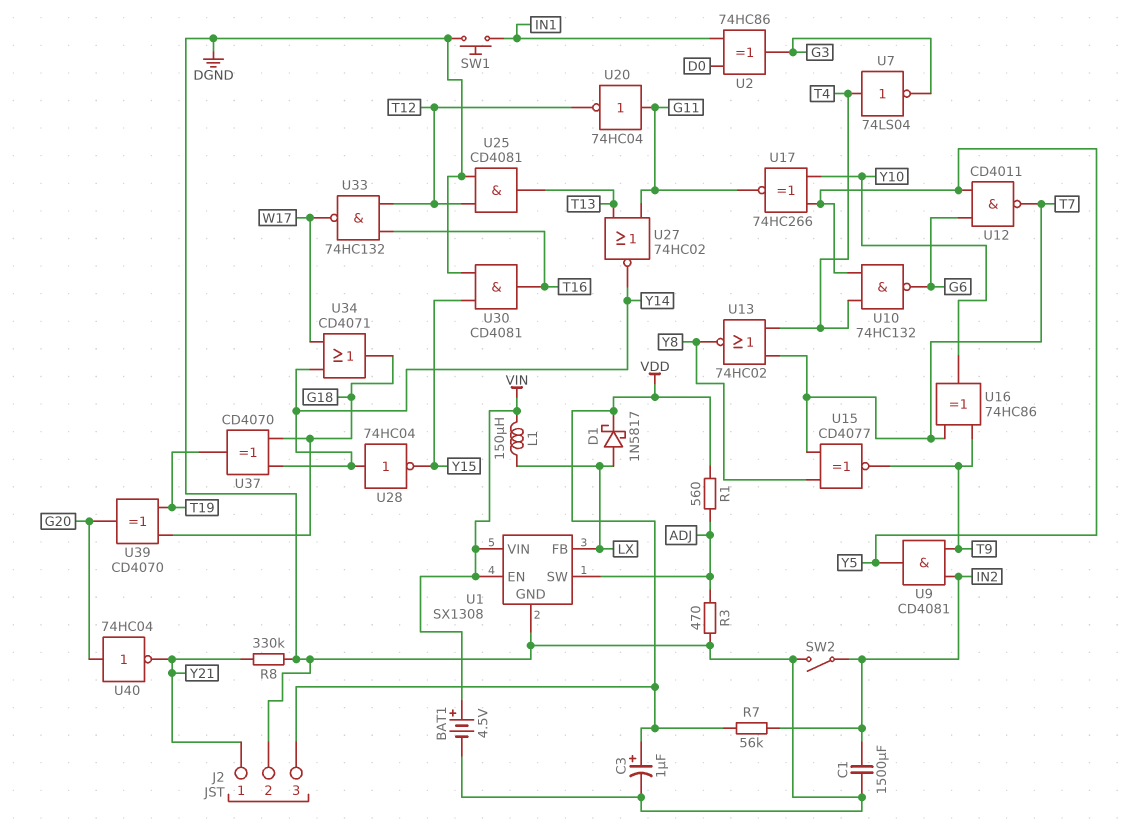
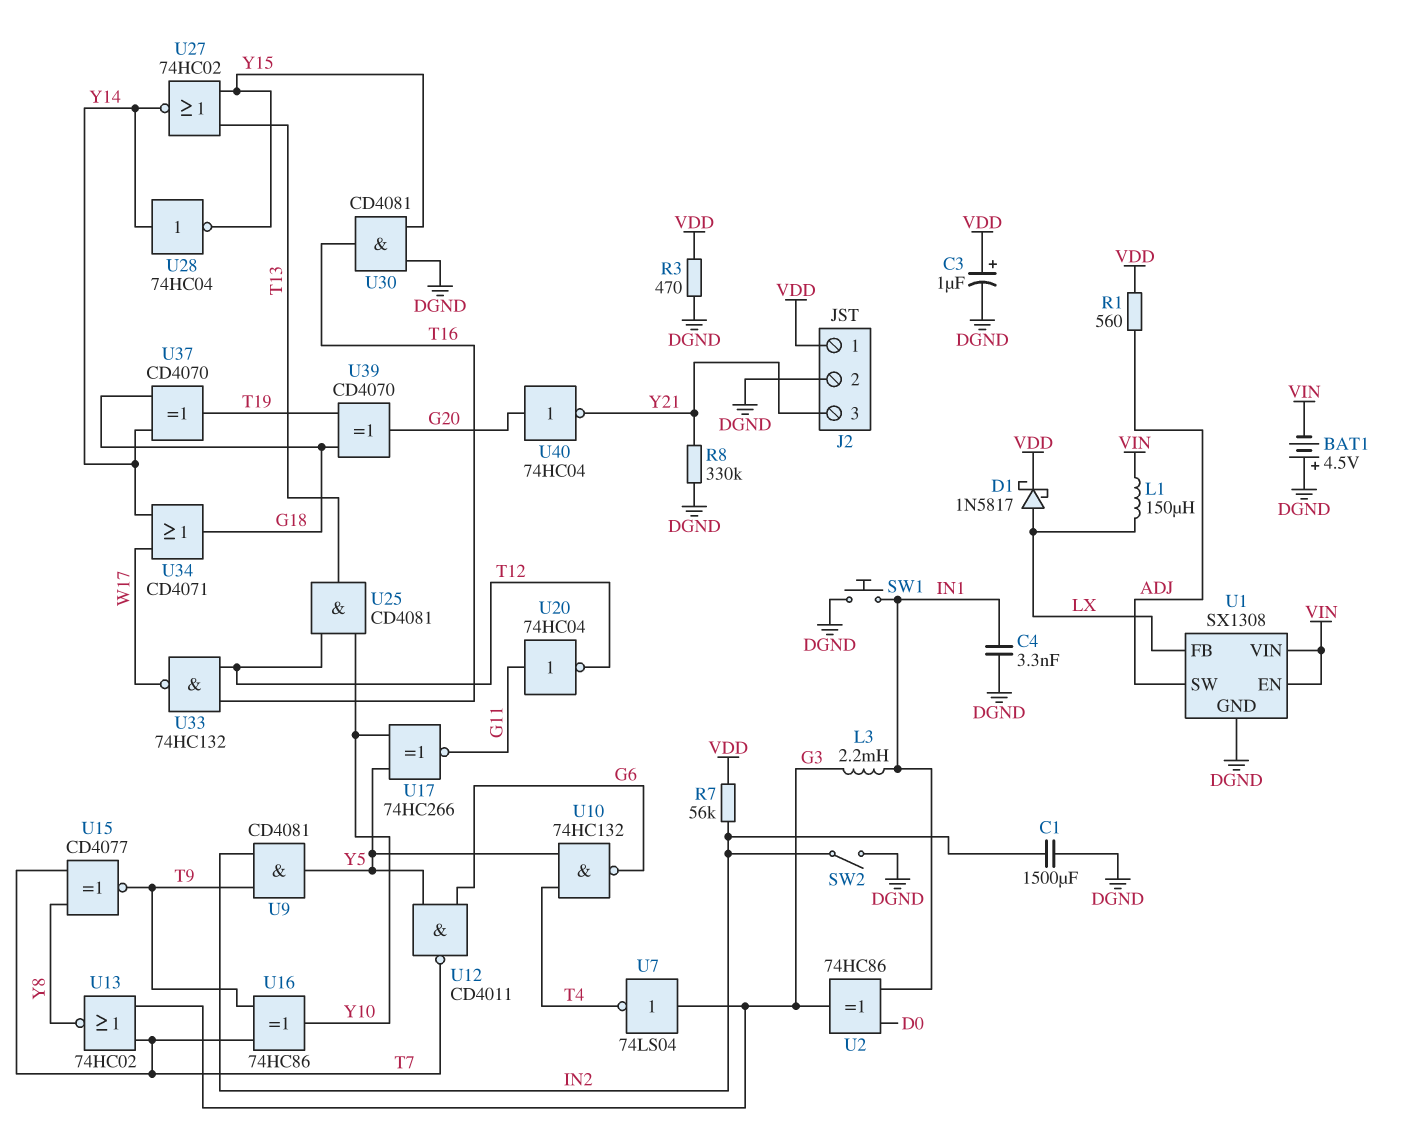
BAT1: 4.5V (plus VIN, minus DGND) -> 4.5V (plus DGND, minus VIN)
C4: none -> 3.3nF (DGND, IN1)
J2 pin 1: Y21 -> VDD
J2 pin 3: VDD -> Y21
L3: none -> 2.2mH (G3, IN1)
R3: 470 (ADJ, DGND) -> 470 (DGND, VDD)
U7: NOT 74LS04 (in T4, out G3) -> NOT 74LS04 (in G3, out T4)
U13: NOR 74HC02 (in T4, in T7, out Y8) -> NOR 74HC02 (in G3, in T7, out Y8)
U25: AND CD4081 (in DGND, in T12, out T13) -> AND CD4081 (in T12, in Y10, out T13)
U27: NOR 74HC02 (in G11, in T13, out Y14) -> NOR 74HC02 (in T13, in Y15, out Y14)

